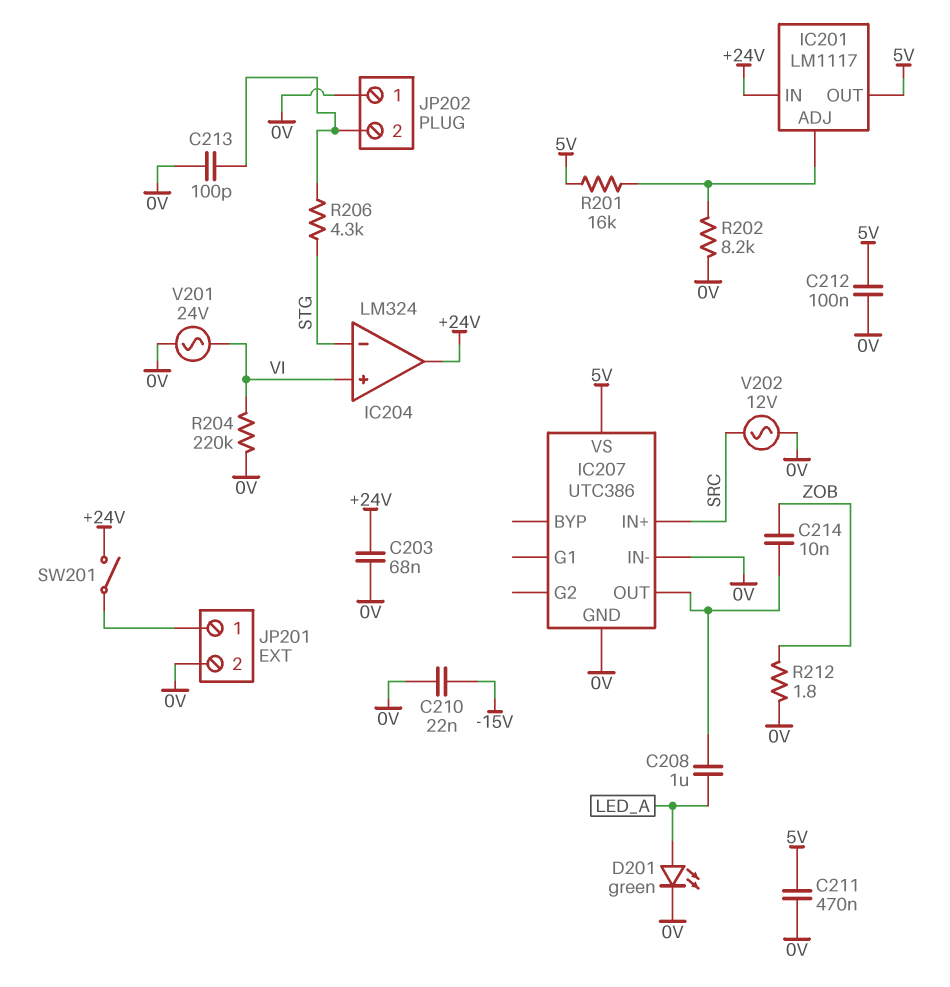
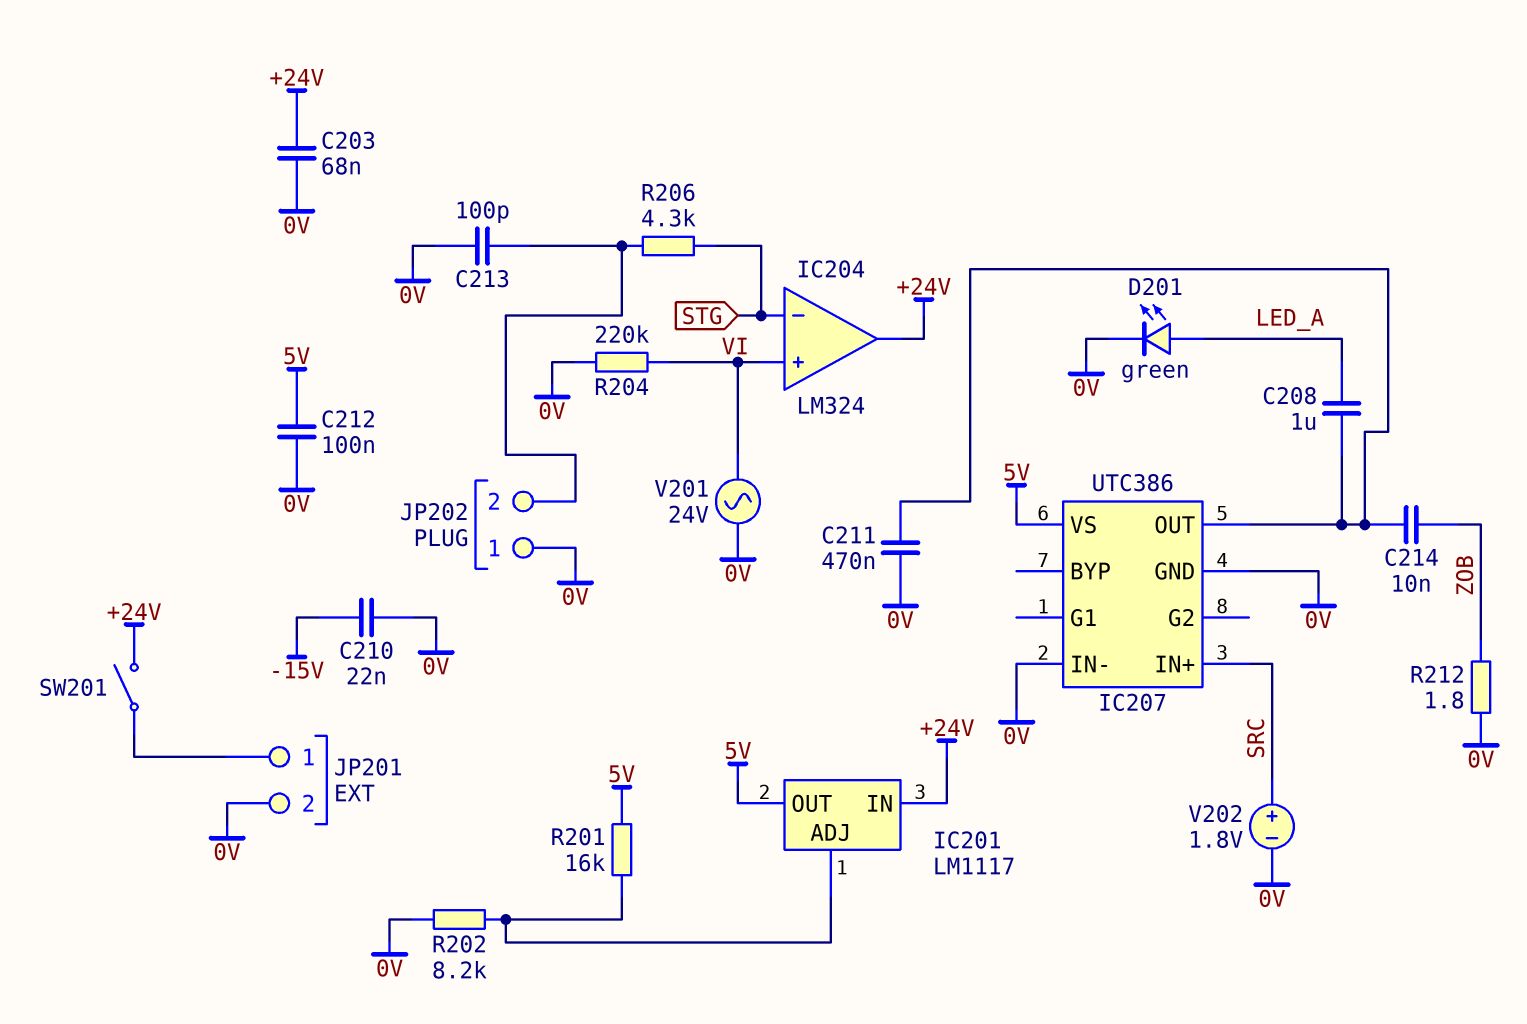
C211: 470nF (0V, 5V) -> 470nF (0V, IC207/OUT)
V202: AC 12V (0V, SRC) -> 1.8V (plus SRC, minus 0V)

